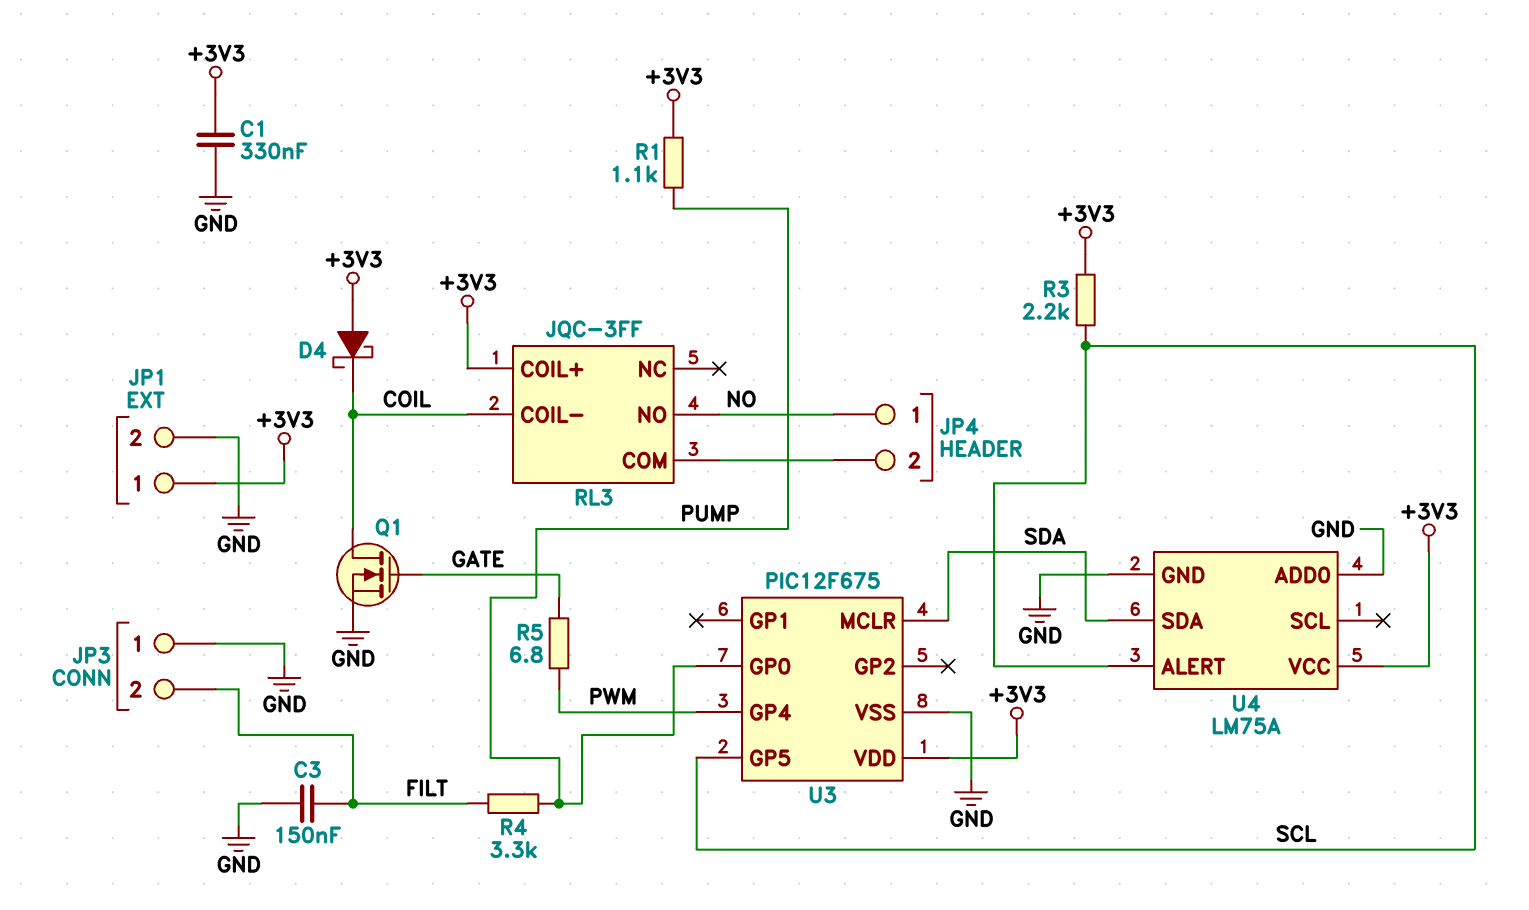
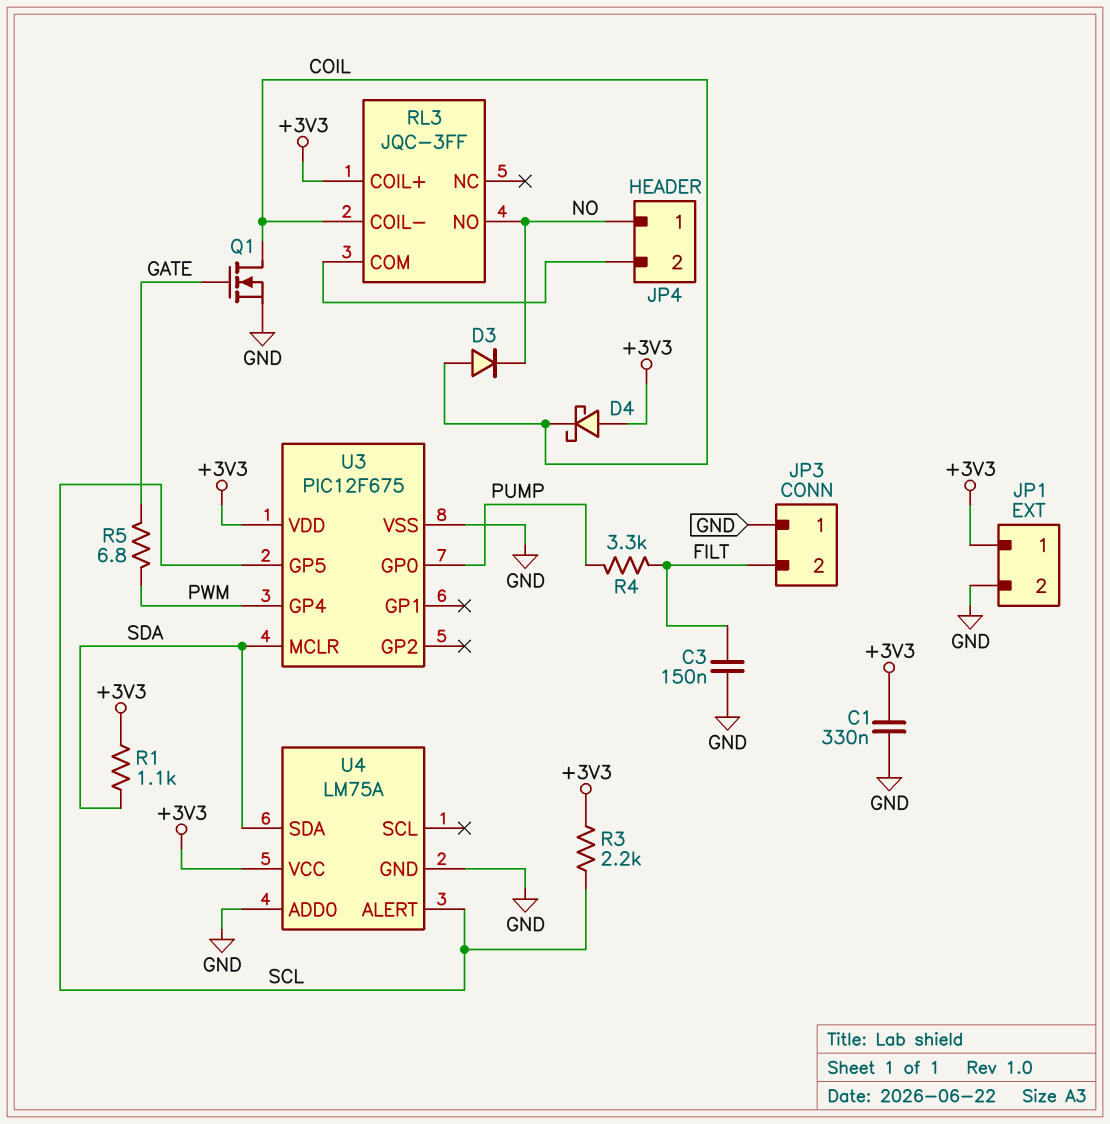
D3: none -> diode (A COIL, K NO)
R1: 1.1k (+3V3, PUMP) -> 1.1k (+3V3, SDA)

